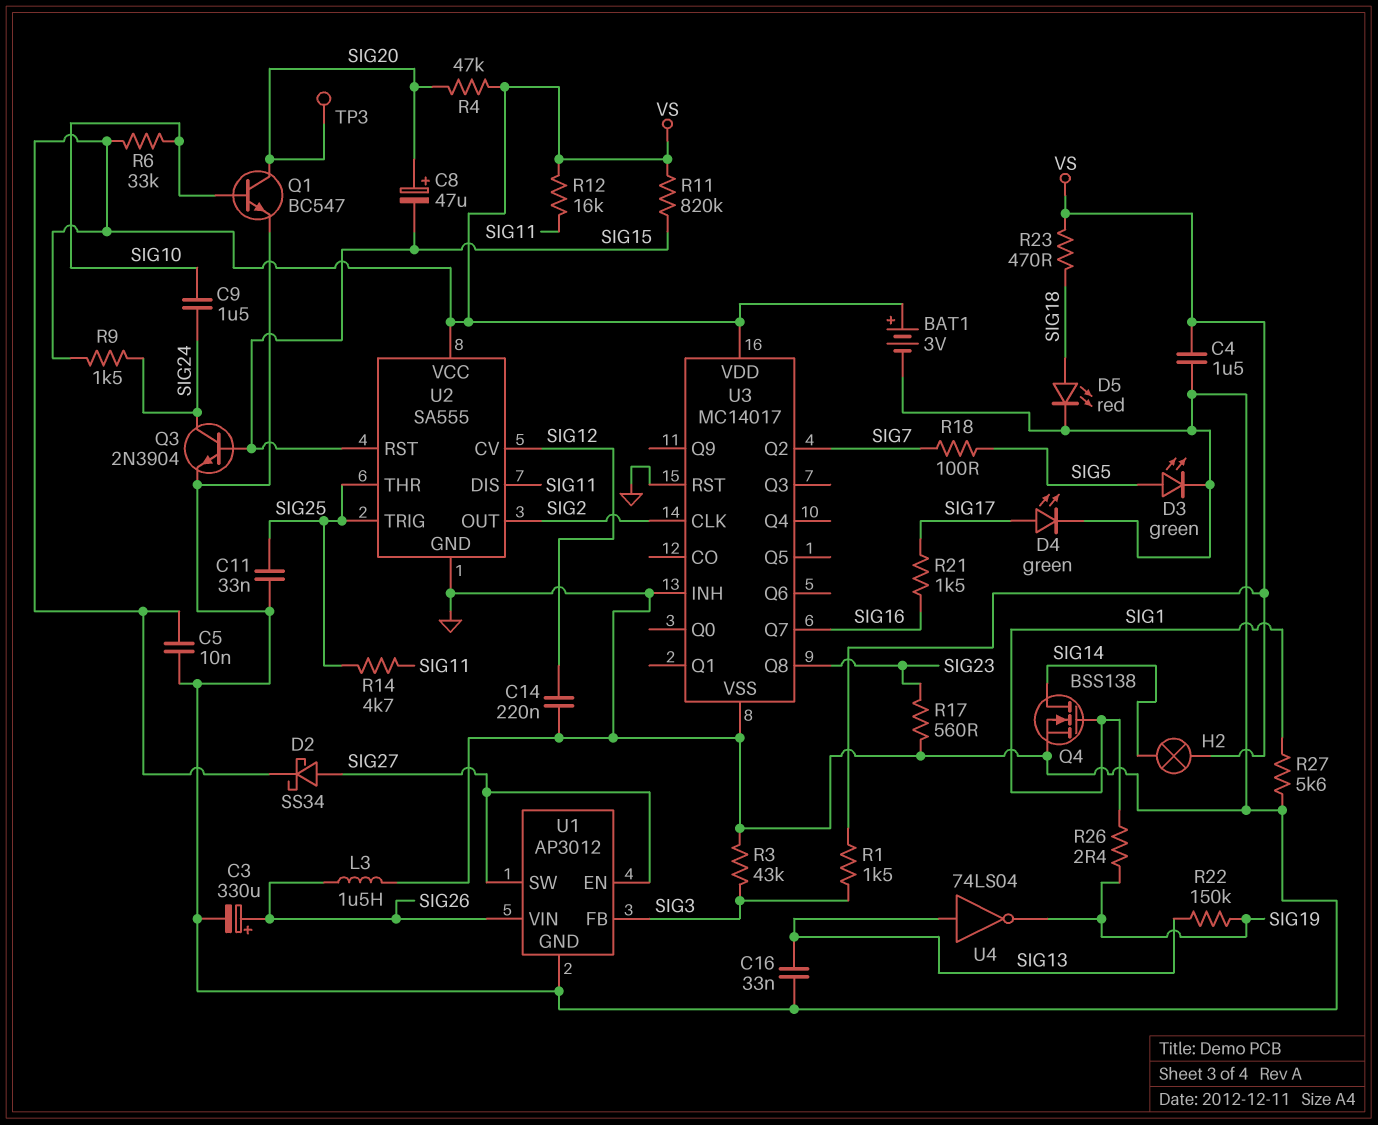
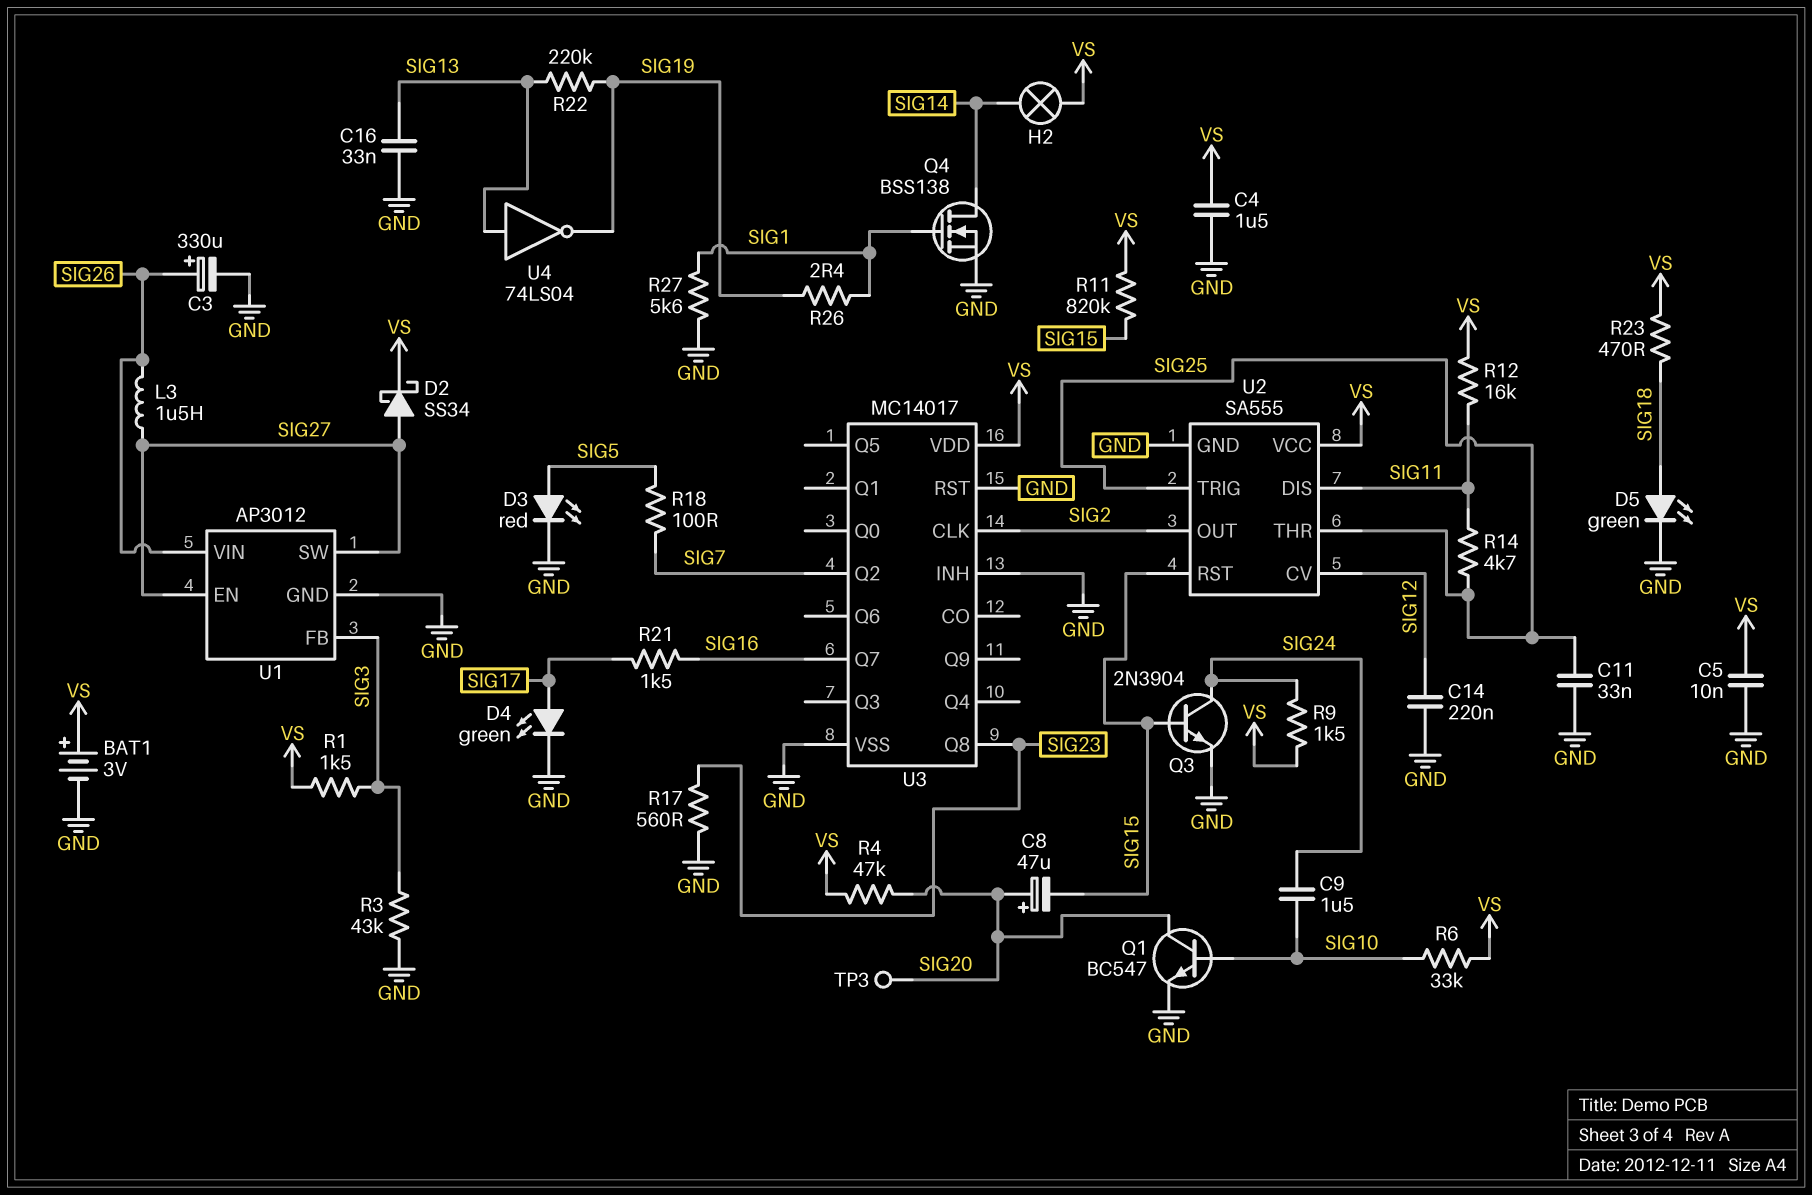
D3: LED green (A SIG5, K GND) -> LED red (A SIG5, K GND)
D5: LED red (A SIG18, K GND) -> LED green (A SIG18, K GND)
L3: 1.5uH (GND, SIG26) -> 1.5uH (SIG26, SIG27)
R22: 150k (SIG13, SIG19) -> 220k (SIG13, SIG19)

